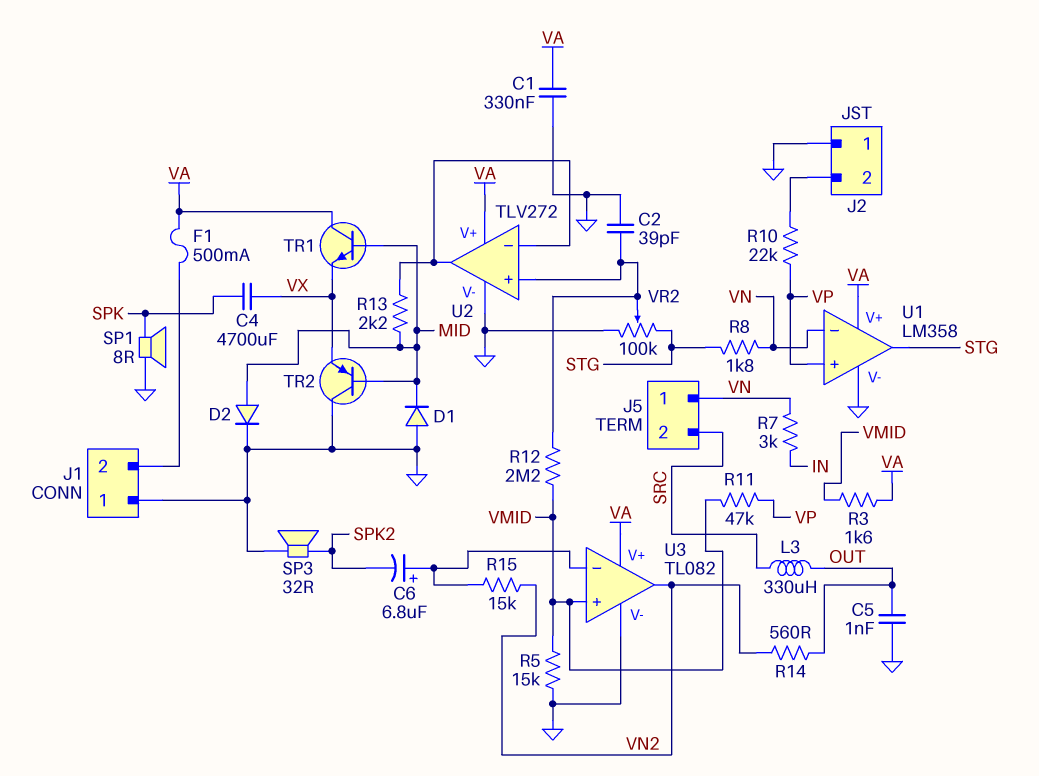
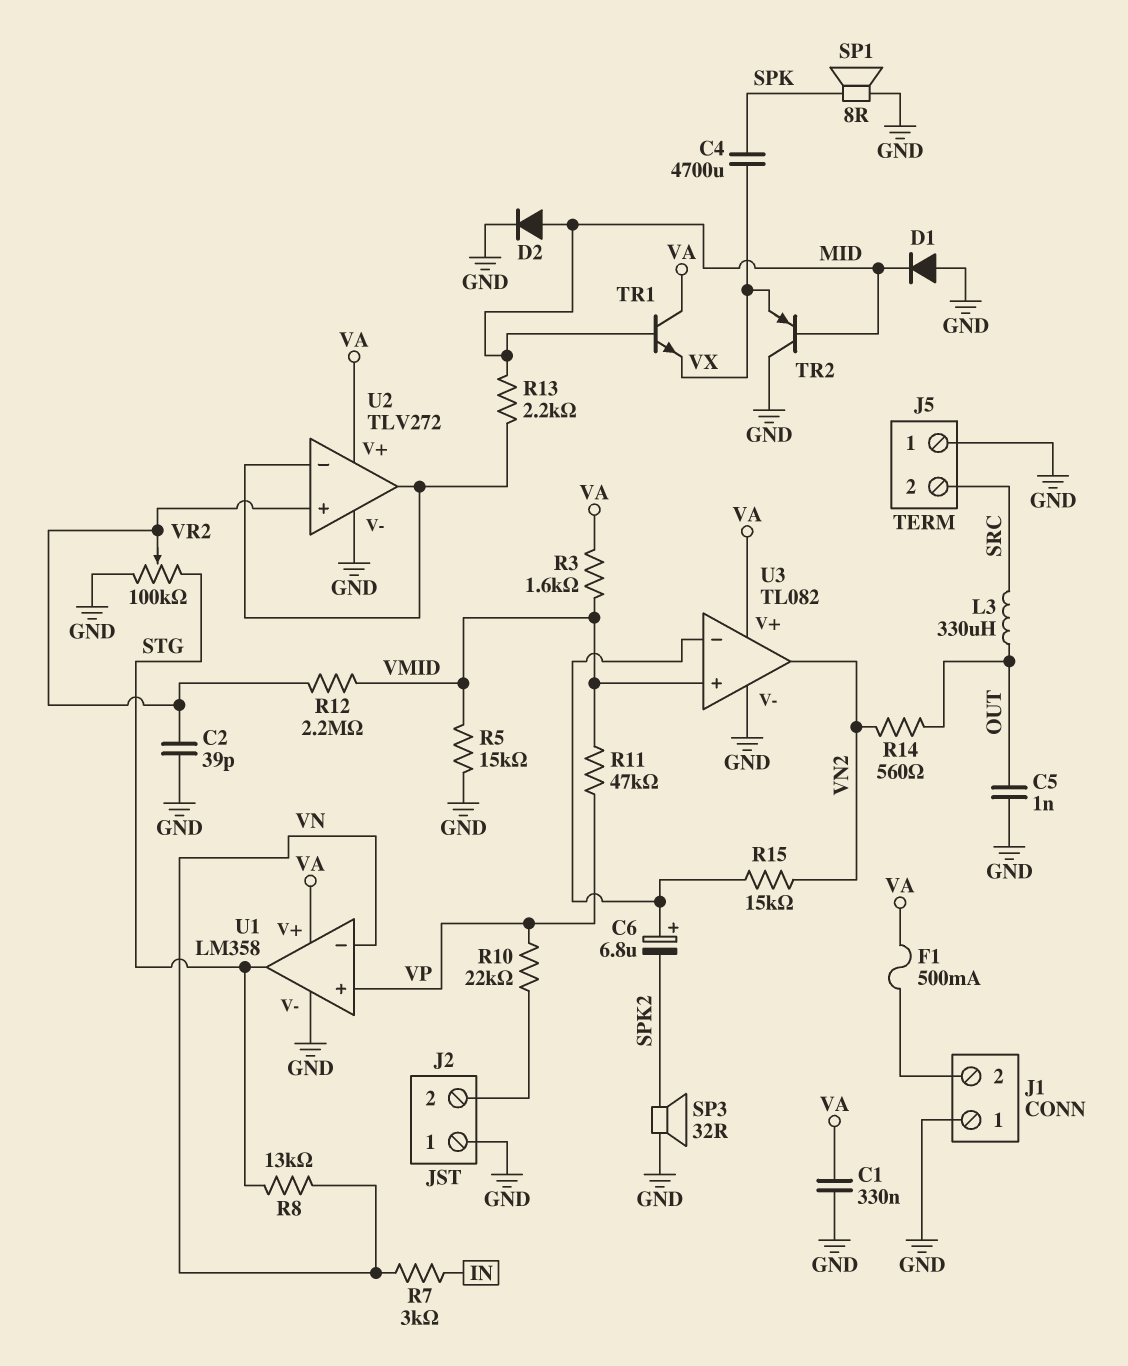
J5 pin 1: VN -> GND
R8: 1.8k (STG, VN) -> 13k (STG, VN)

